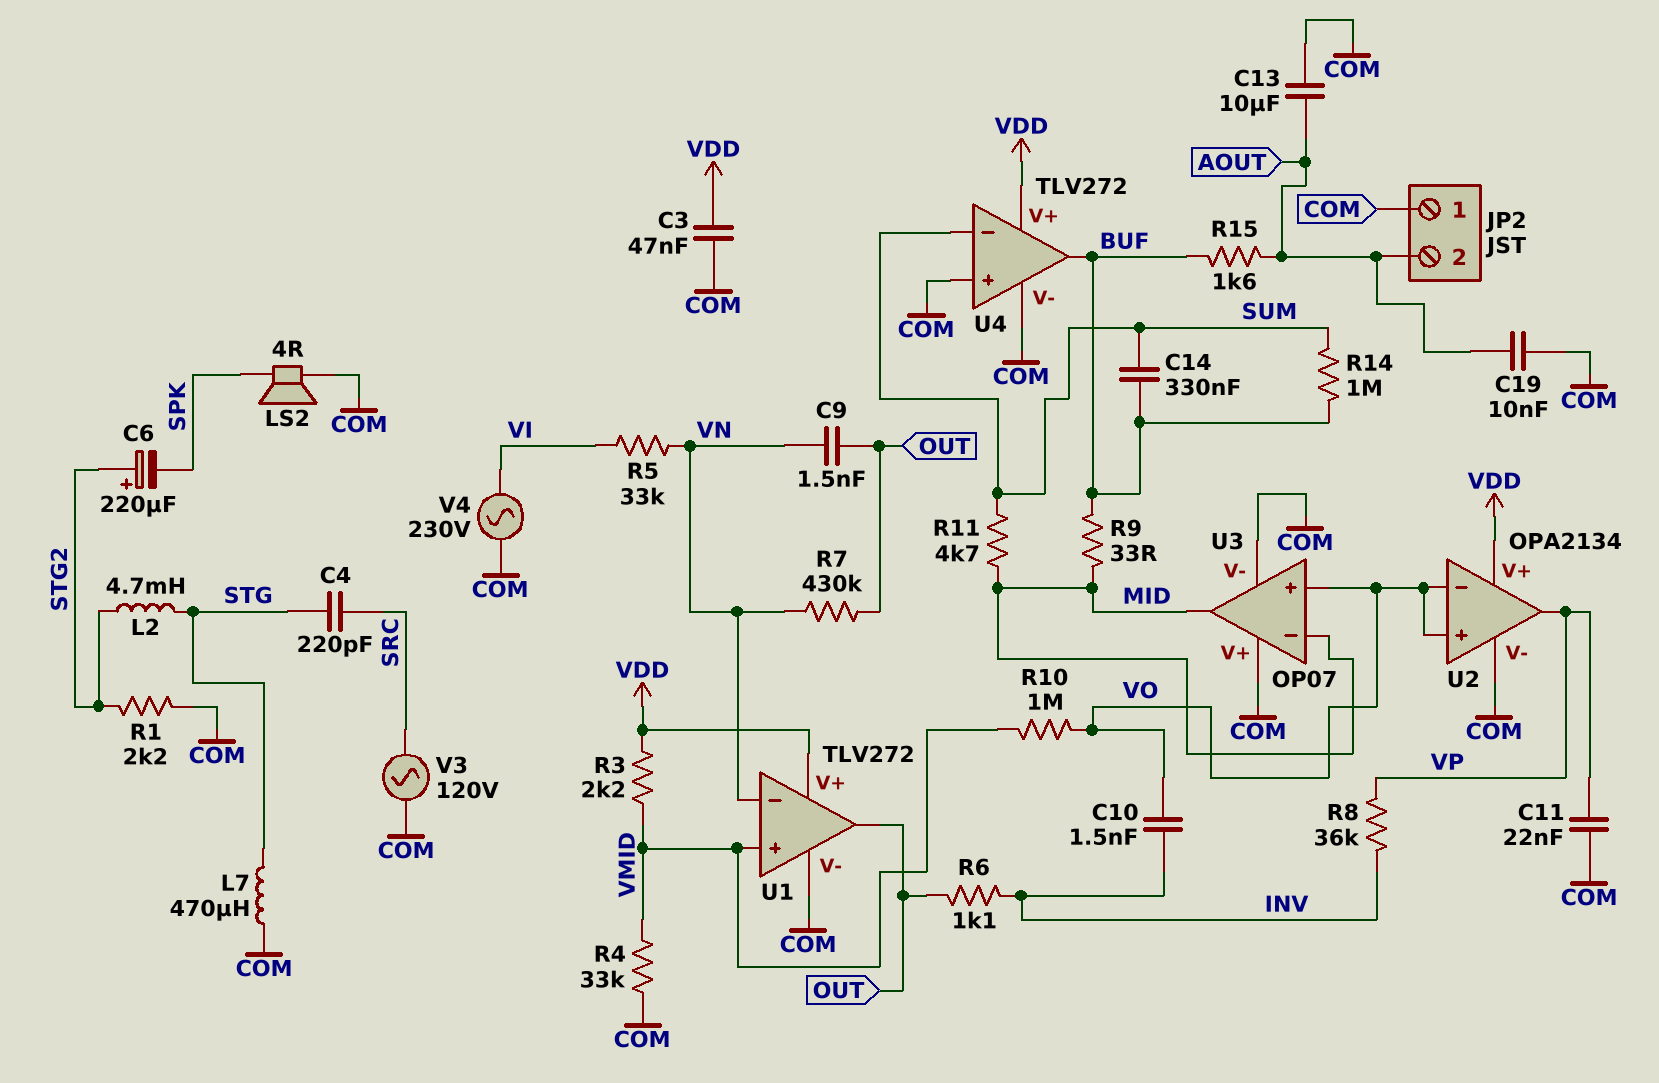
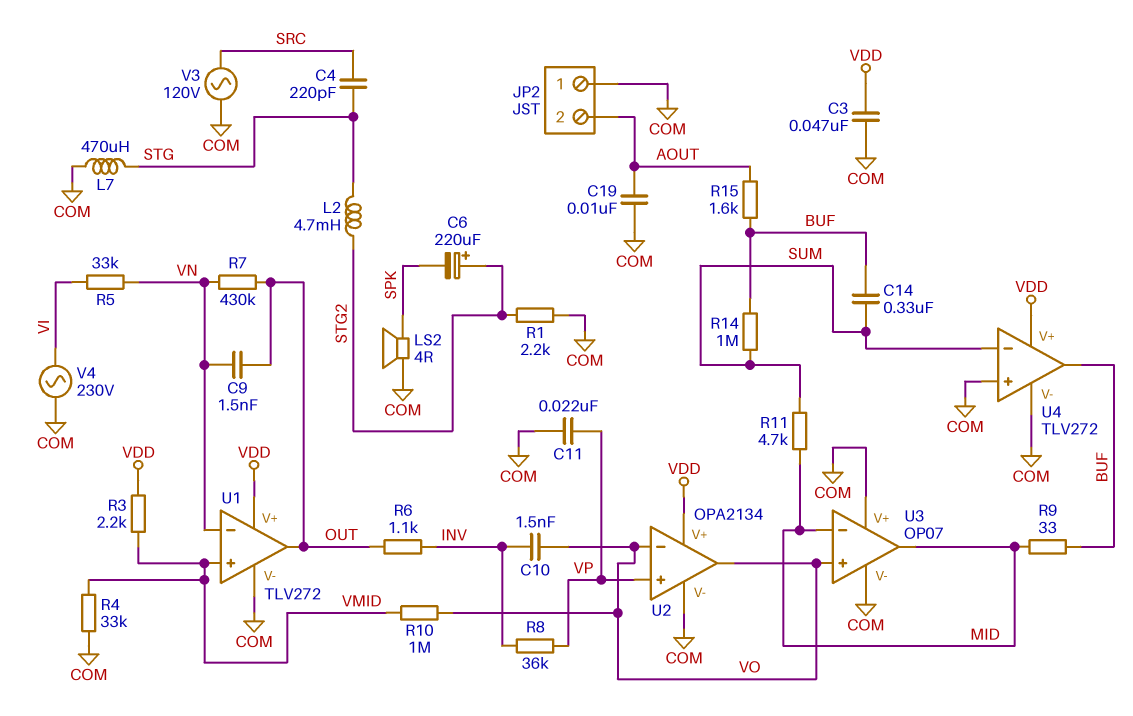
C13: 10uF (AOUT, COM) -> none
U2 pin in+: VO -> VP
U2 pin out: VP -> VO

